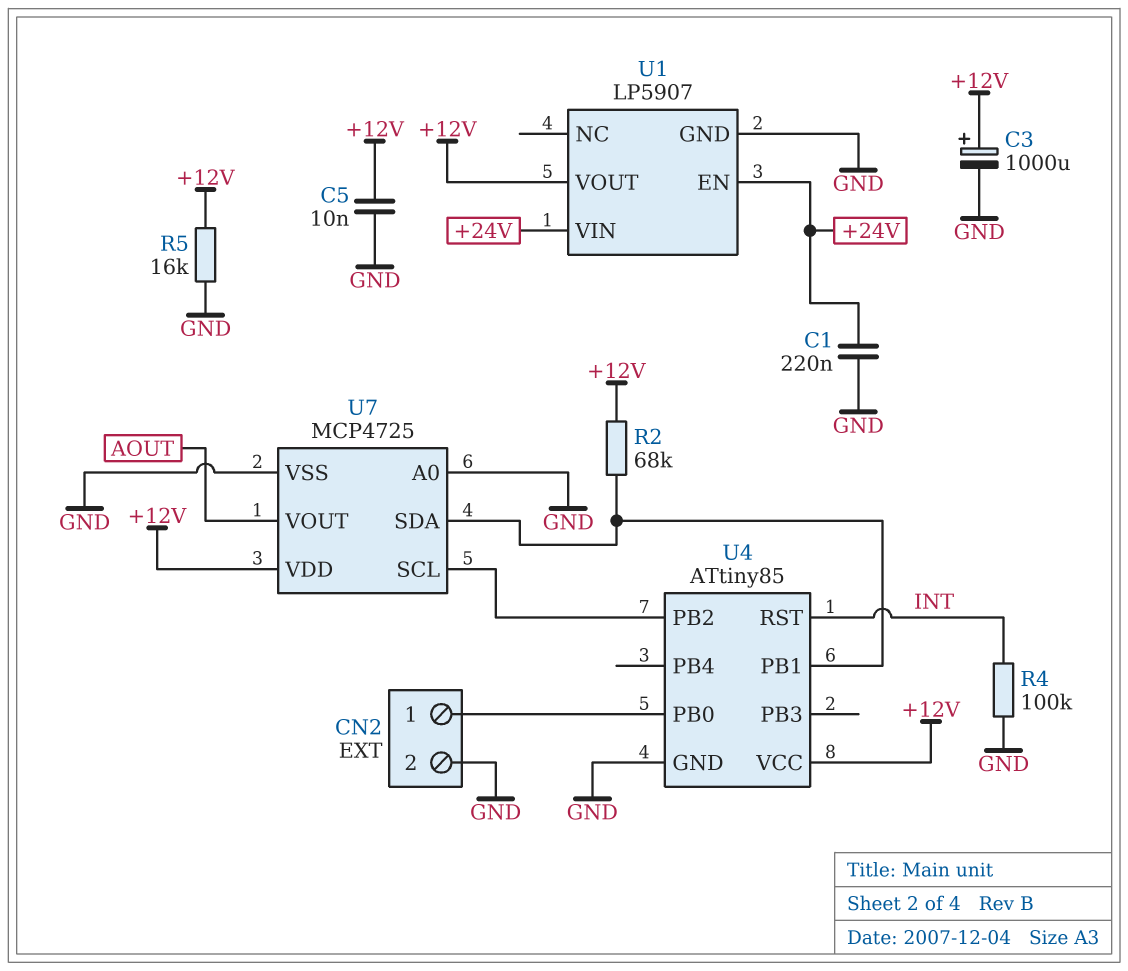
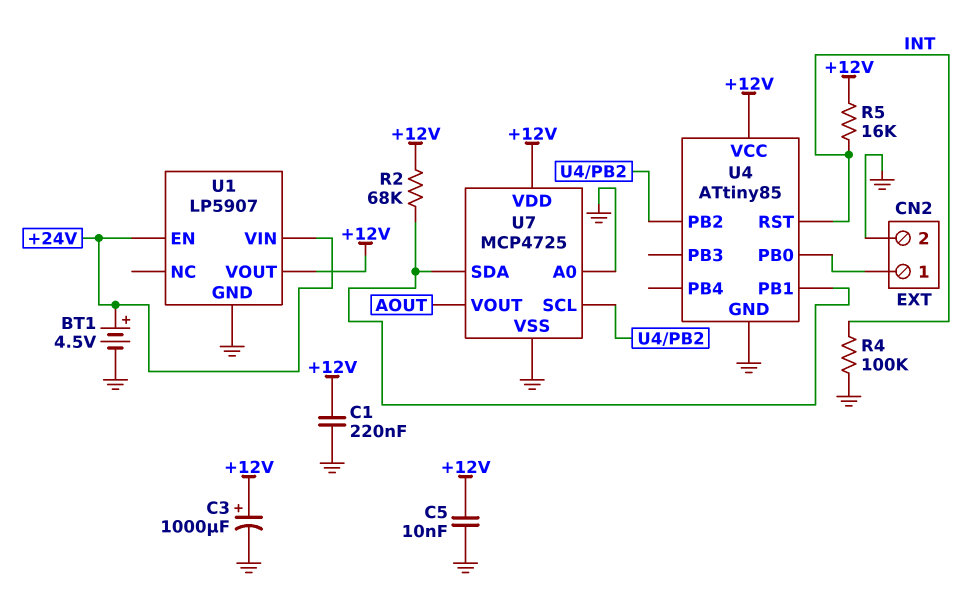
BT1: none -> 4.5V (plus +24V, minus GND)
C1: 220nF (+24V, GND) -> 220nF (+12V, GND)
R5: 16k (+12V, GND) -> 16k (+12V, INT)

